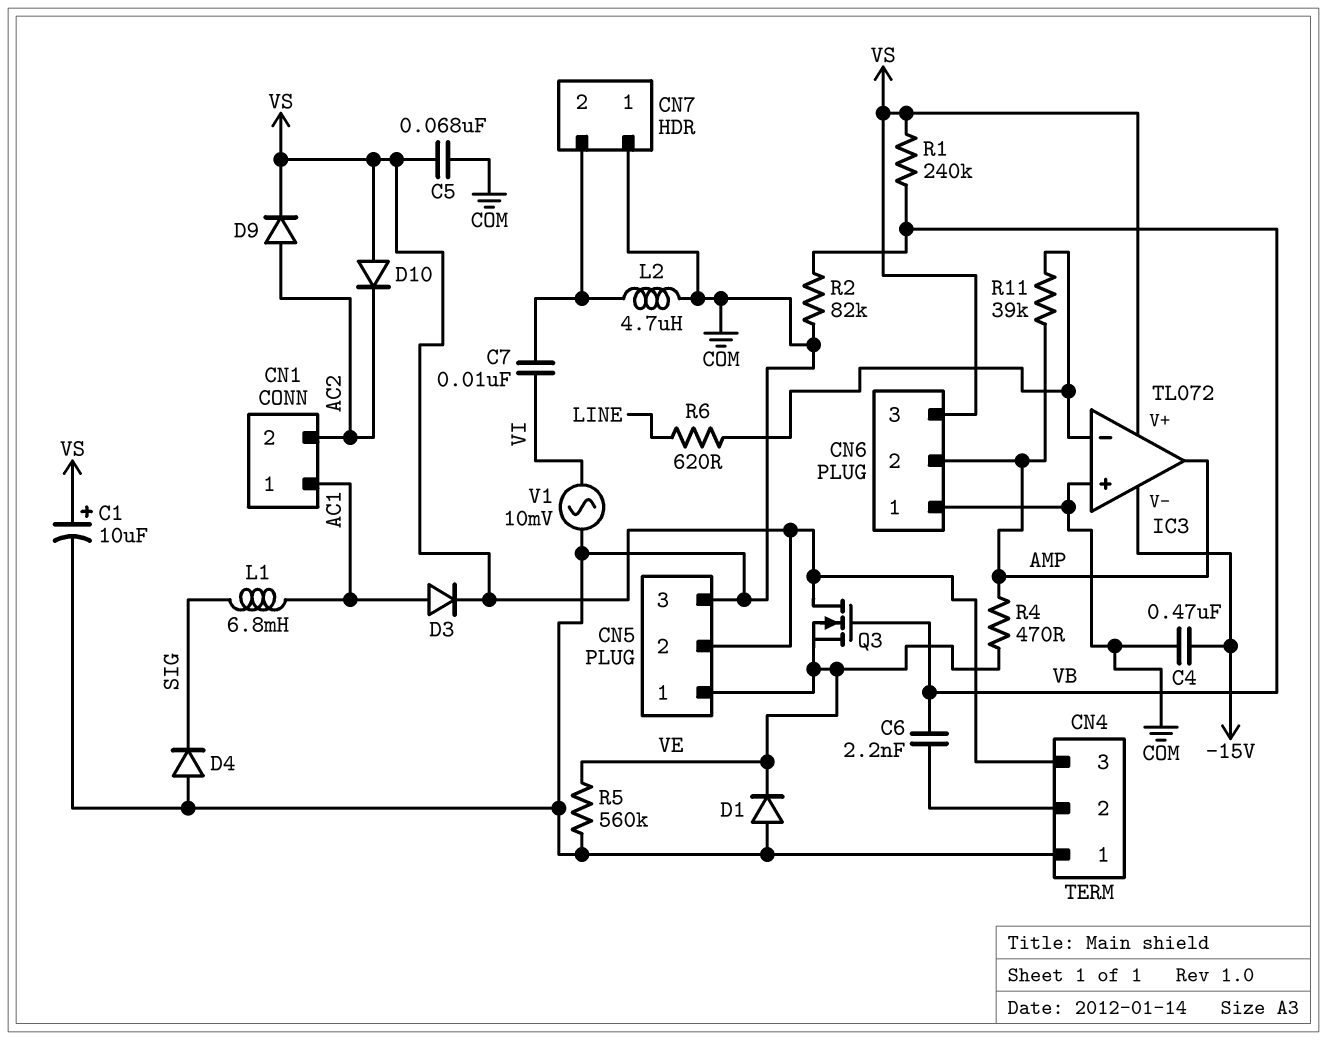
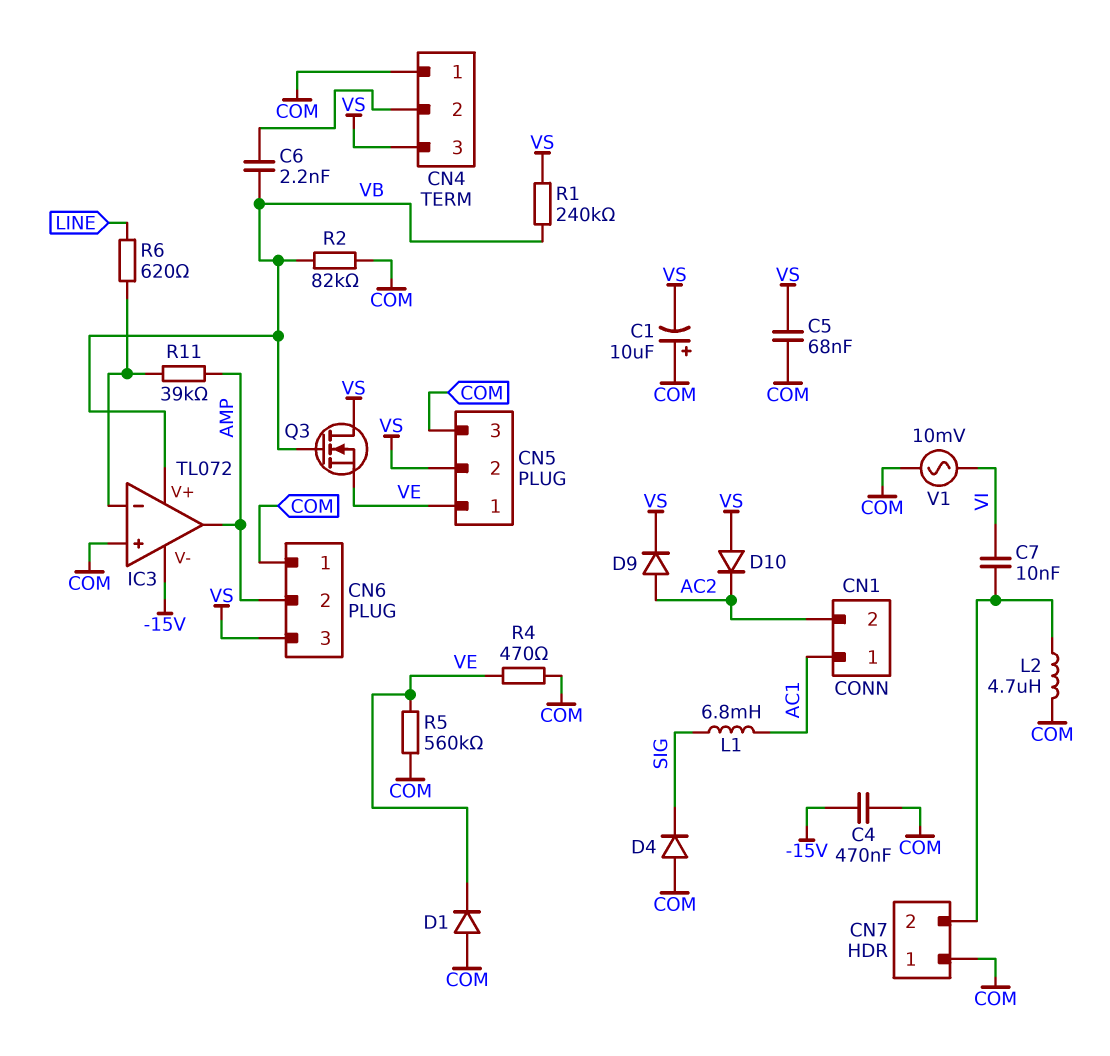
C1: 10uF (plus VS, minus COM) -> 10uF (plus COM, minus VS)
D3: diode (A AC1, K VS) -> none
IC3 pin V+: VS -> VB
R4: 470 (AMP, VE) -> 470 (COM, VE)

